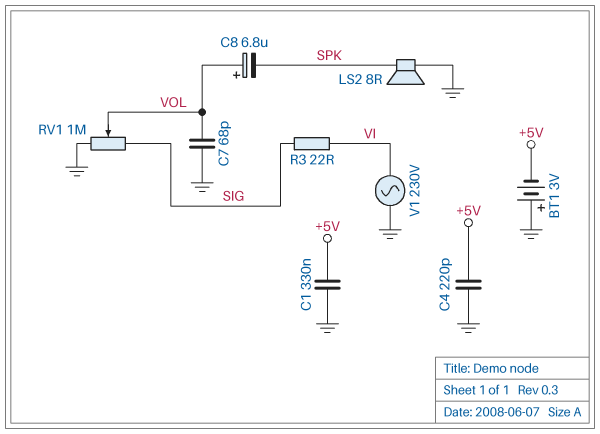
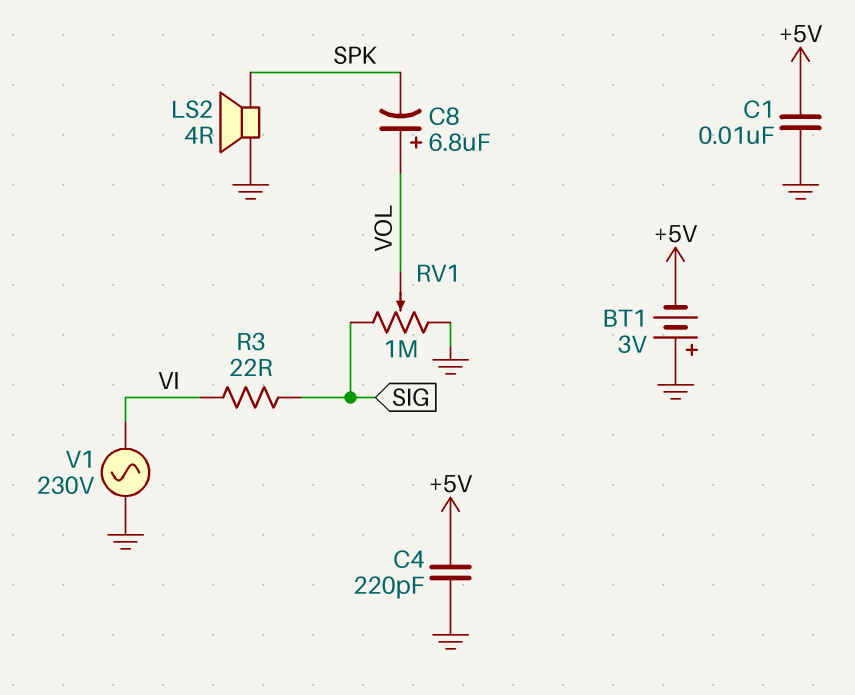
C1: 330nF (+5V, GND) -> 10nF (+5V, GND)
C7: 68pF (GND, VOL) -> none
LS2: speaker 8R (GND, SPK) -> speaker 4R (GND, SPK)

